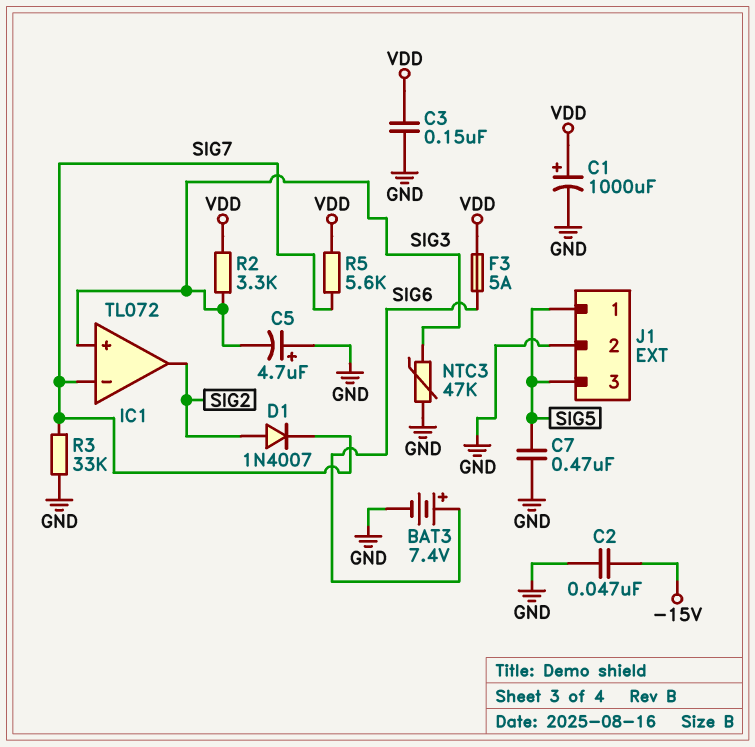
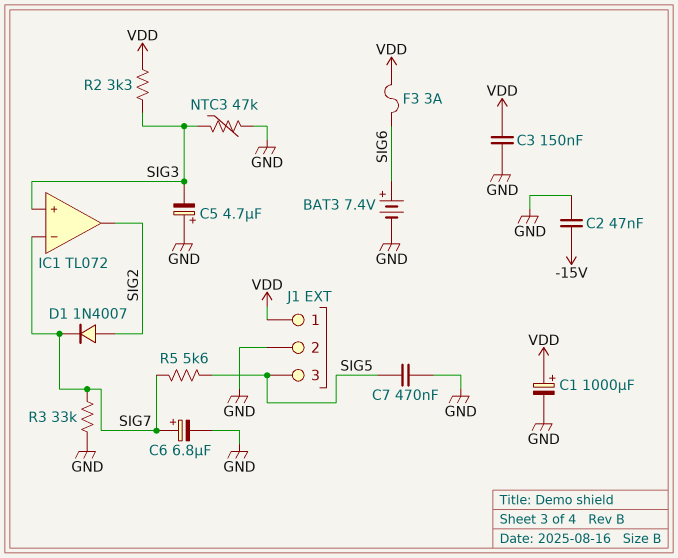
C6: none -> 6.8uF (plus SIG7, minus GND)
F3: 5A (SIG6, VDD) -> 3A (SIG6, VDD)
J1 pin 1: SIG5 -> VDD
R5: 5.6k (SIG7, VDD) -> 5.6k (SIG5, SIG7)

